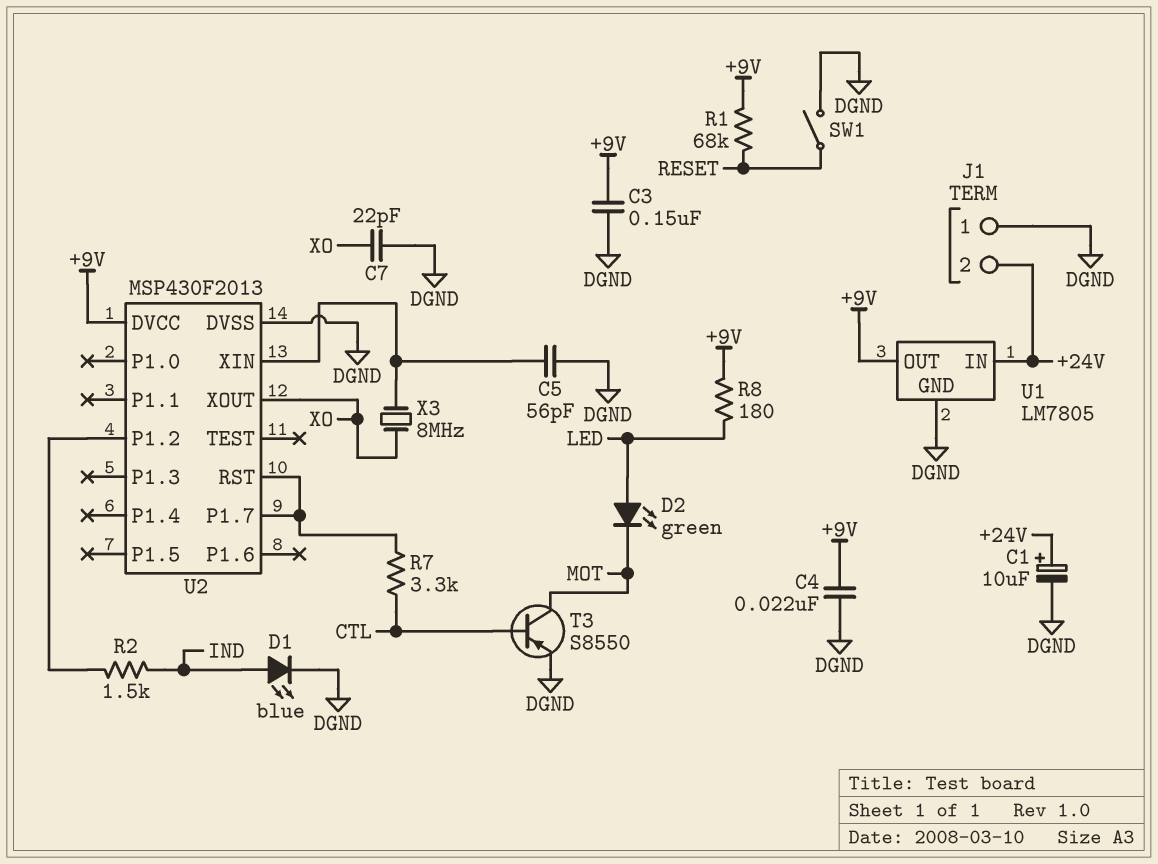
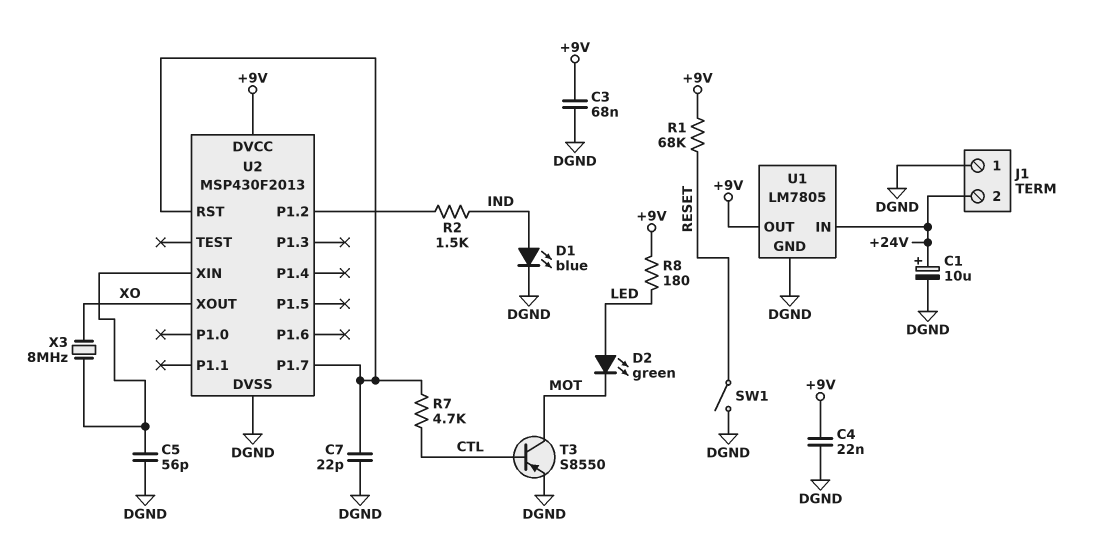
C3: 150nF (+9V, DGND) -> 68nF (+9V, DGND)
C7: 22pF (DGND, XO) -> 22pF (DGND, U2/P1.7)
R7: 3.3k (CTL, U2/P1.7) -> 4.7k (CTL, U2/P1.7)

